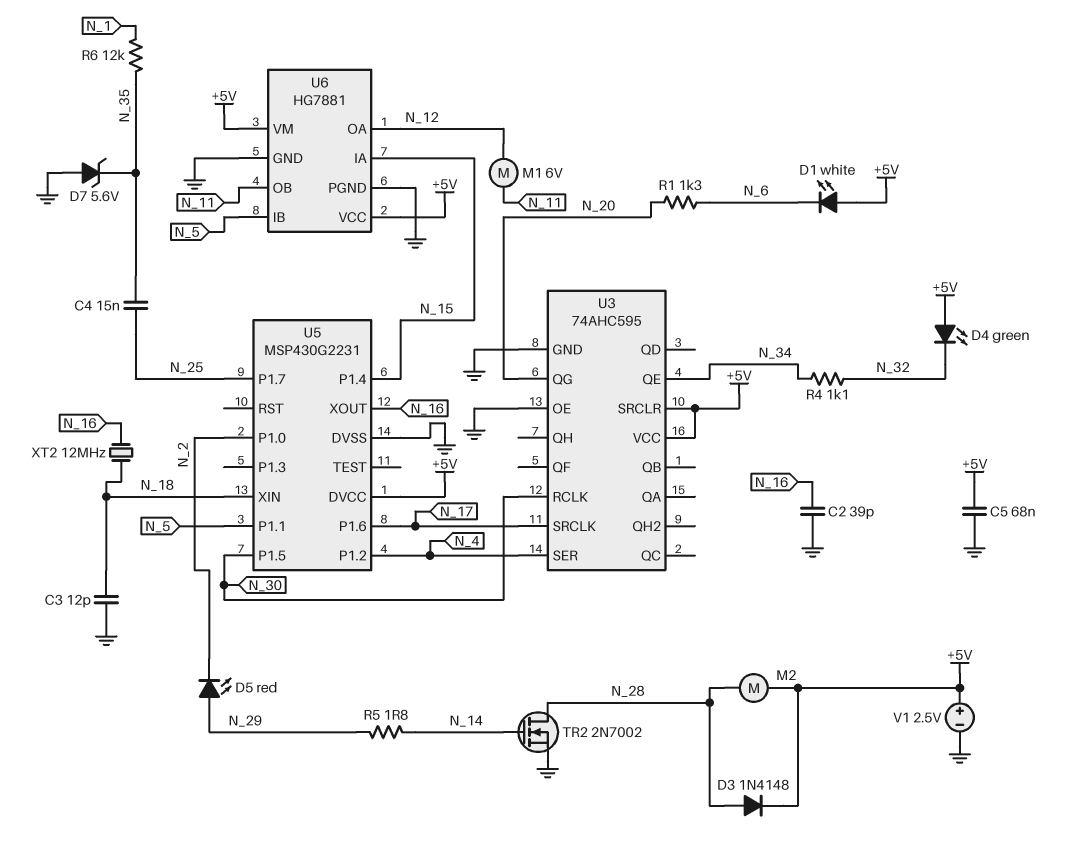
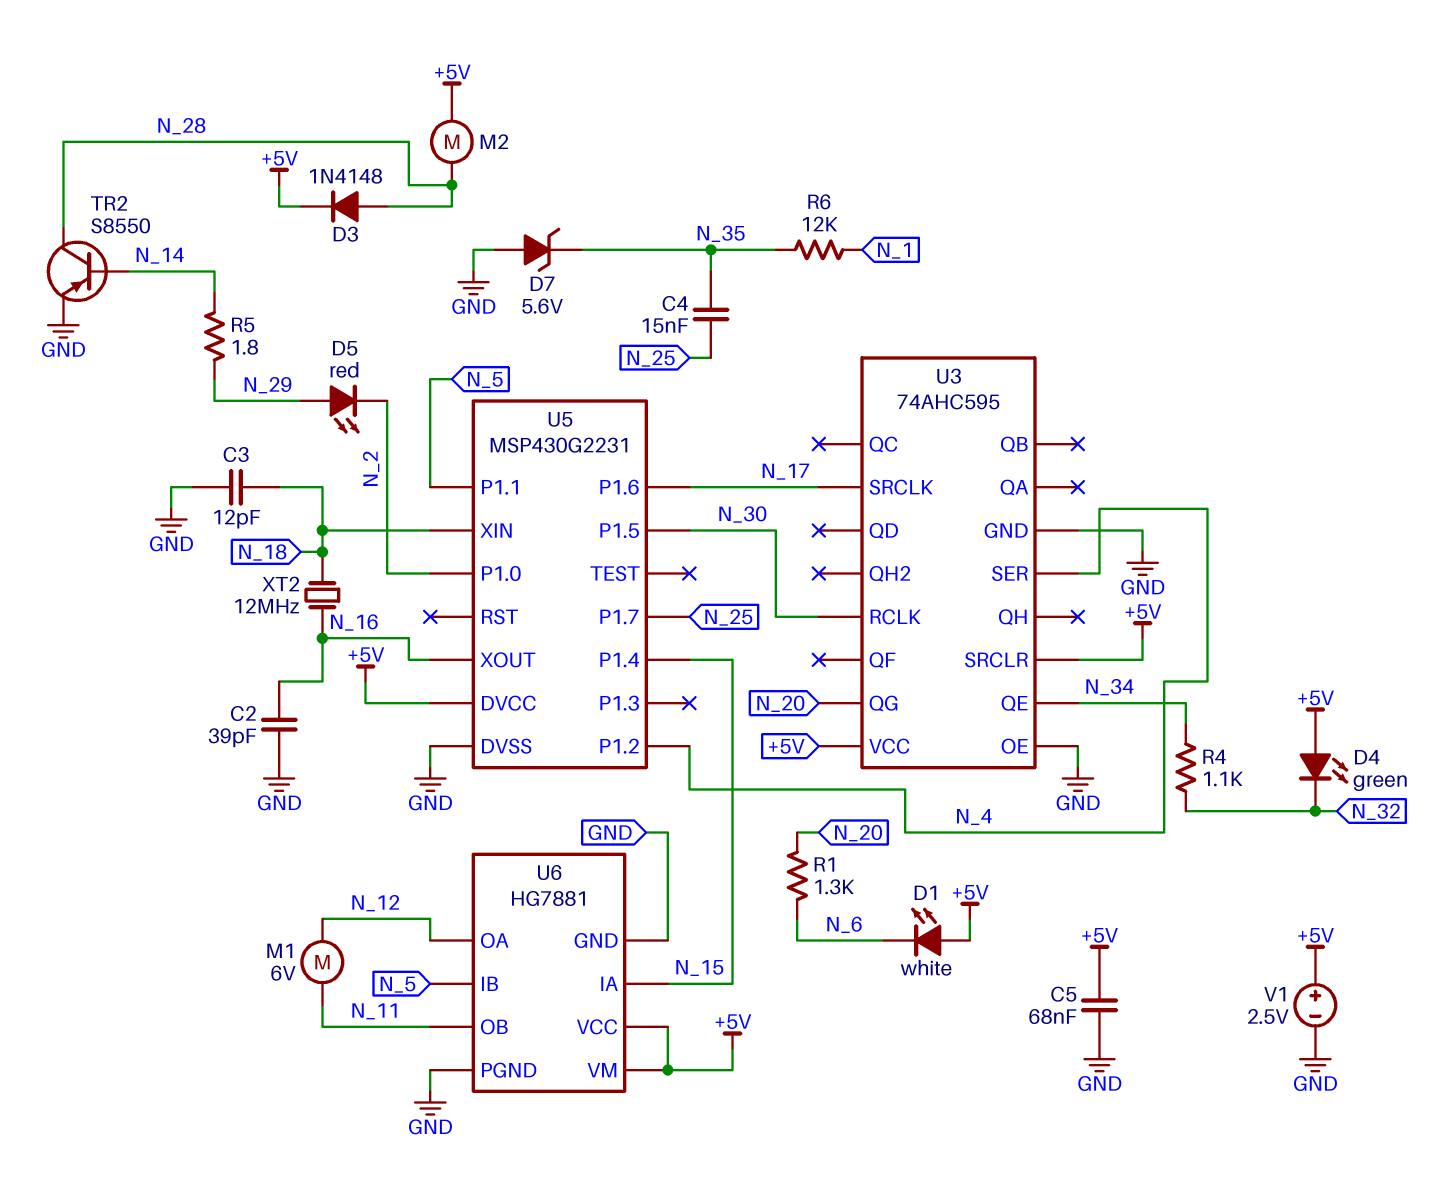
TR2: NMOS 2N7002 (G N_14, D N_28, S GND) -> PNP S8550 (B N_14, C N_28, E GND)

